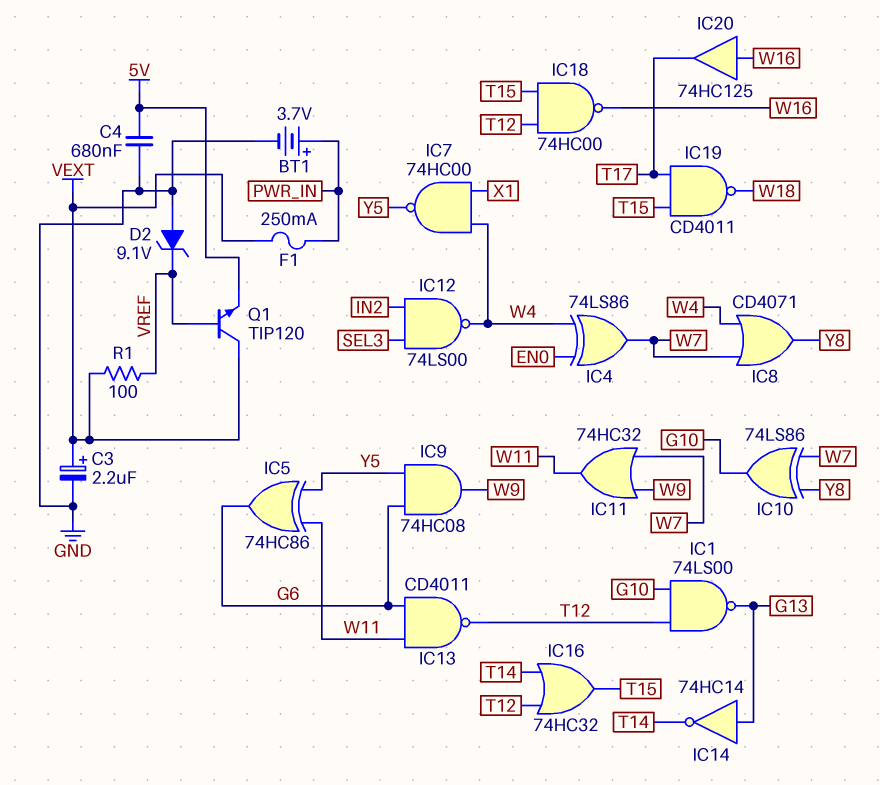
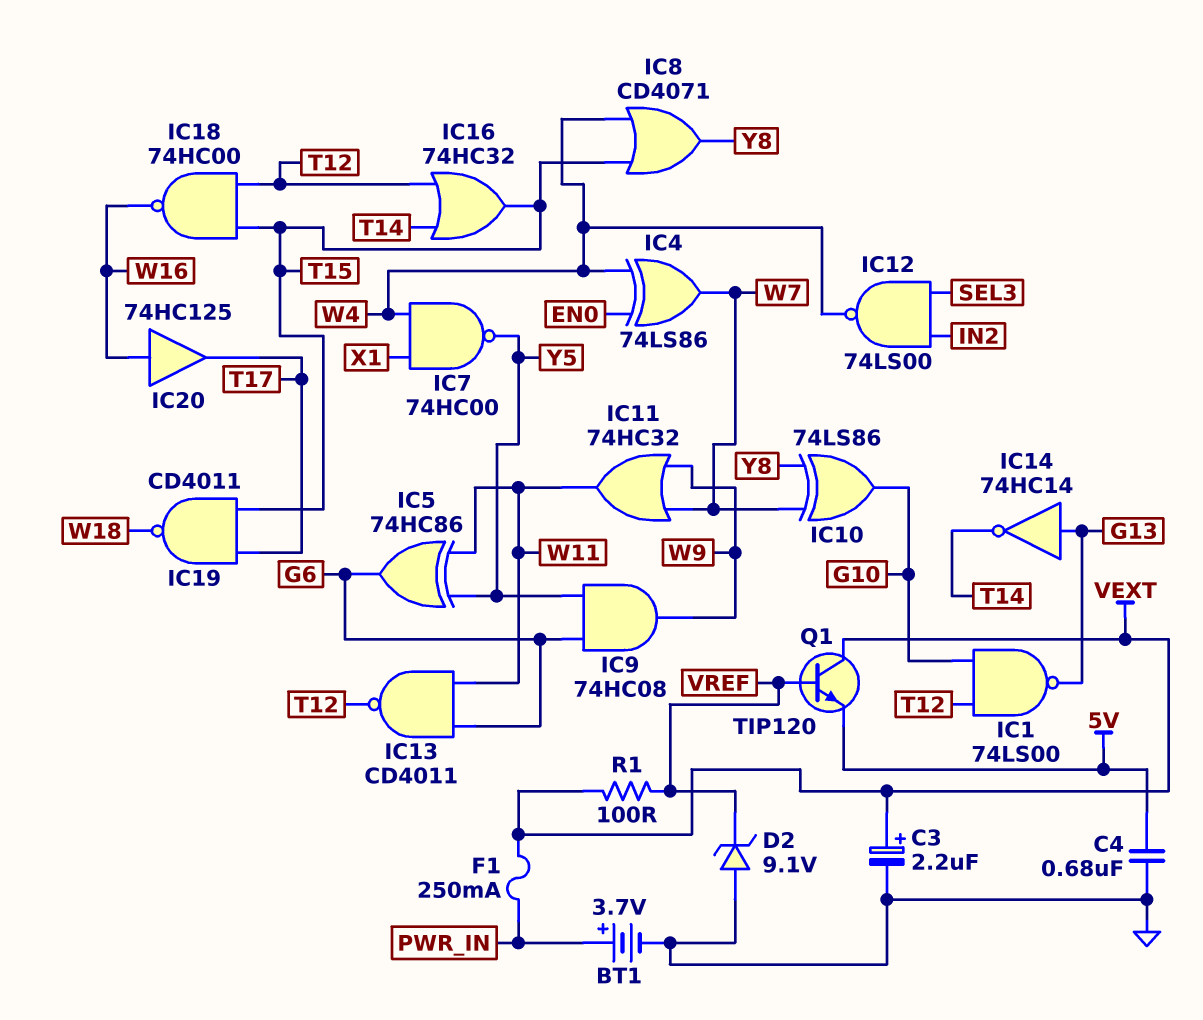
IC8: OR CD4071 (in W4, in W7, out Y8) -> OR CD4071 (in T15, in W4, out Y8)

